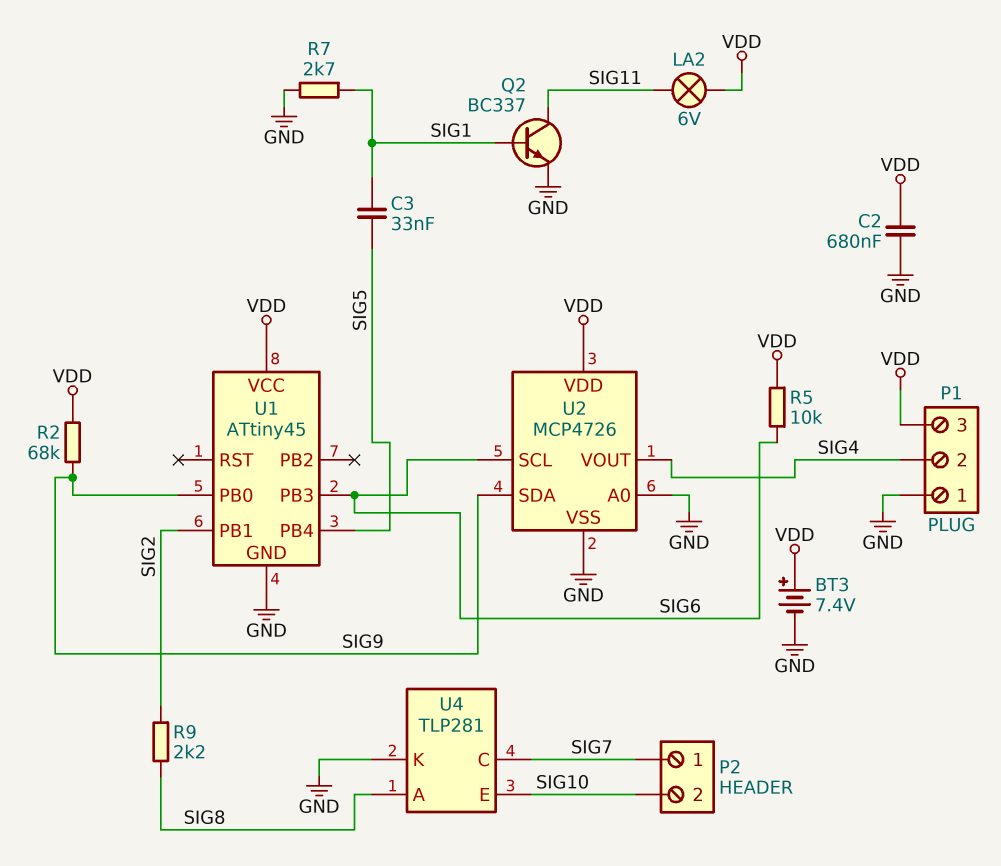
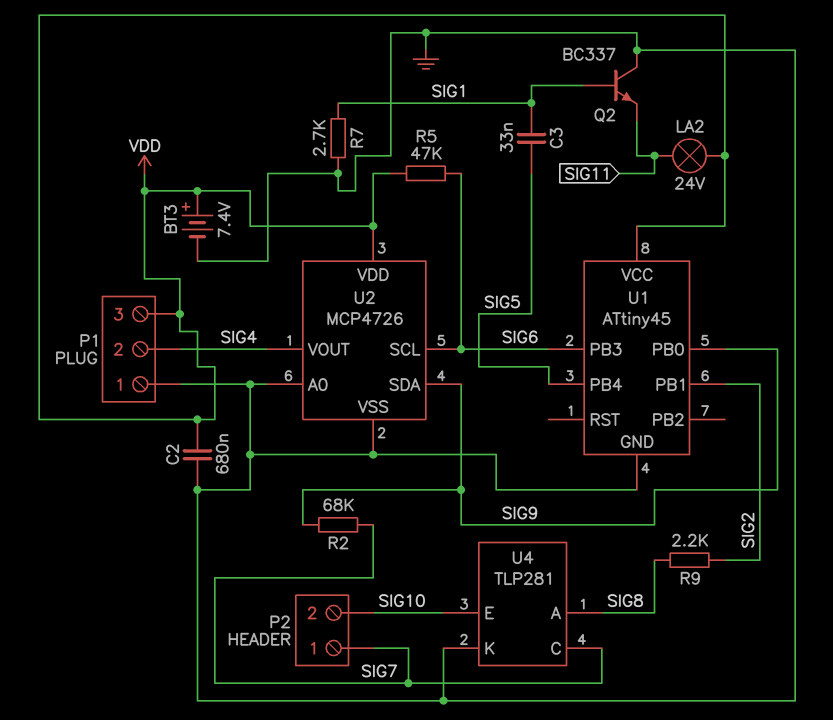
LA2: lamp 6V (SIG11, VDD) -> lamp 24V (SIG11, VDD)
Q2: NPN BC337 (B SIG1, C SIG11, E GND) -> NPN BC337 (B SIG1, C GND, E SIG11)
R2: 68k (SIG9, VDD) -> 68k (SIG7, SIG9)
R5: 10k (SIG6, VDD) -> 47k (SIG6, VDD)

